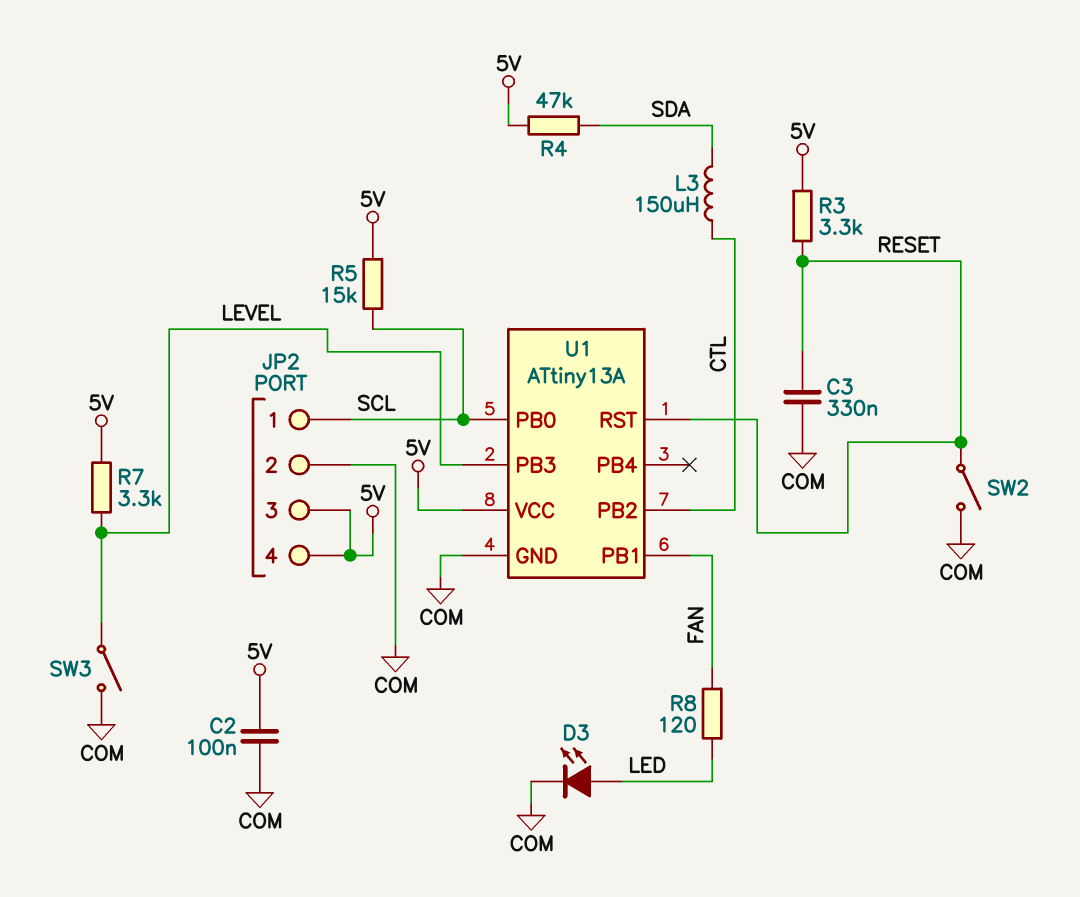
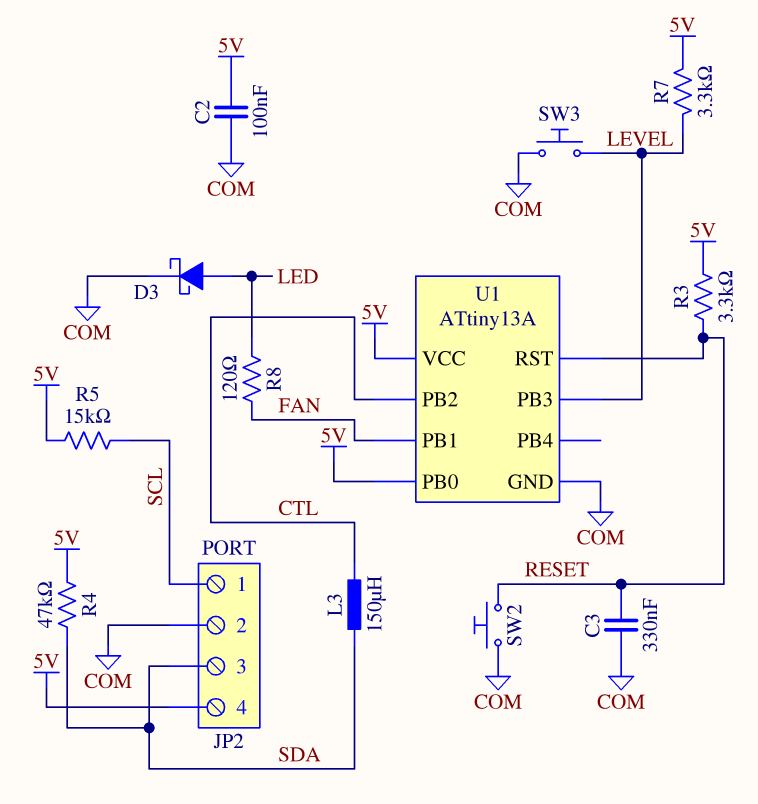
D3: LED (A LED, K COM) -> schottky (A LED, K COM)
JP2 pin 3: 5V -> SDA
SW2: switch (COM, RESET) -> button (COM, RESET)
SW3: switch (COM, LEVEL) -> button (COM, LEVEL)
U1 pin PB0: SCL -> 5V

